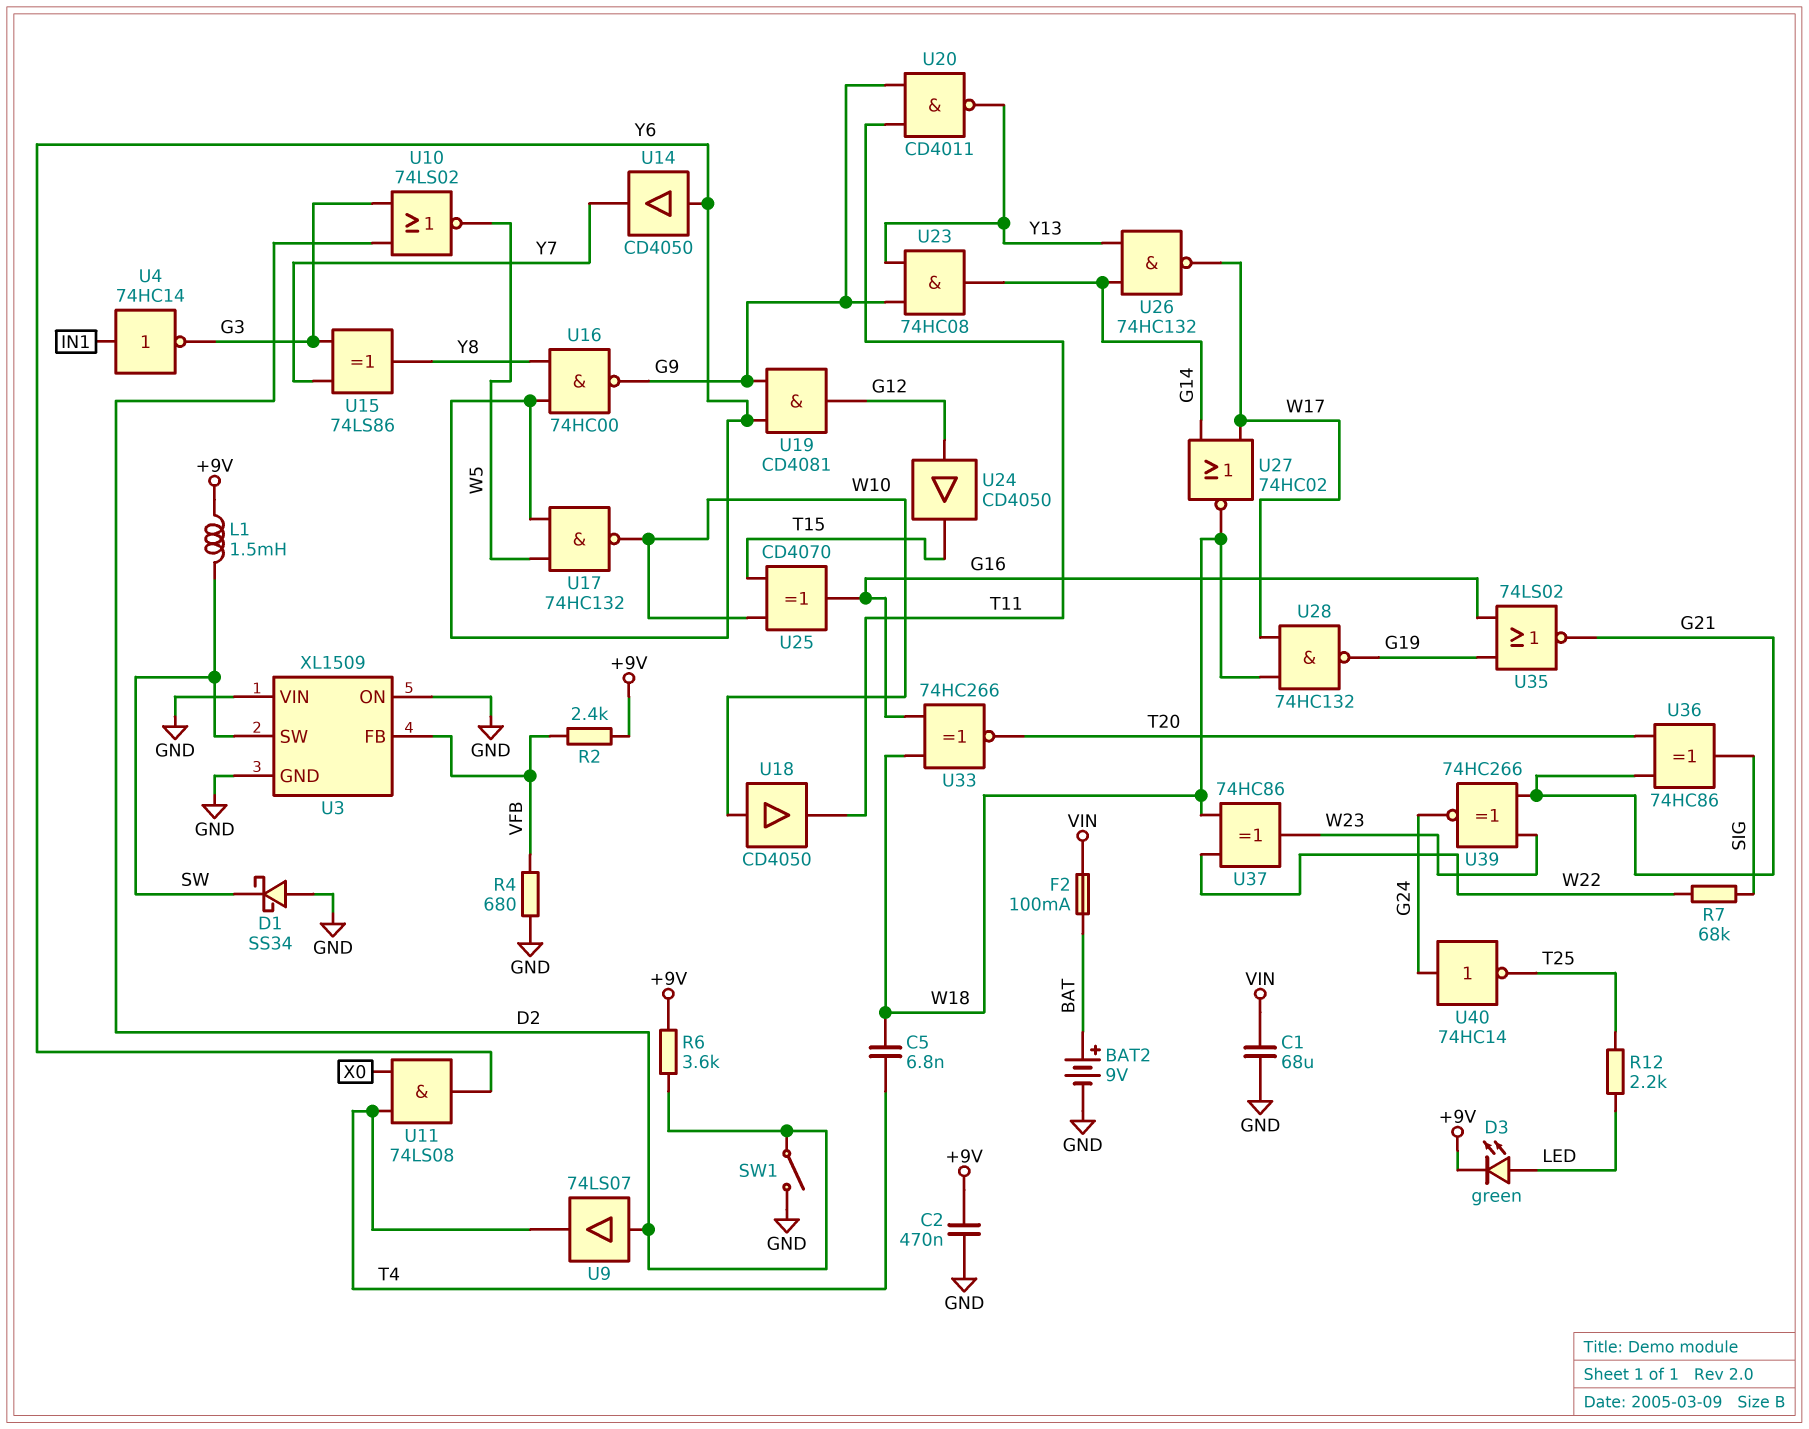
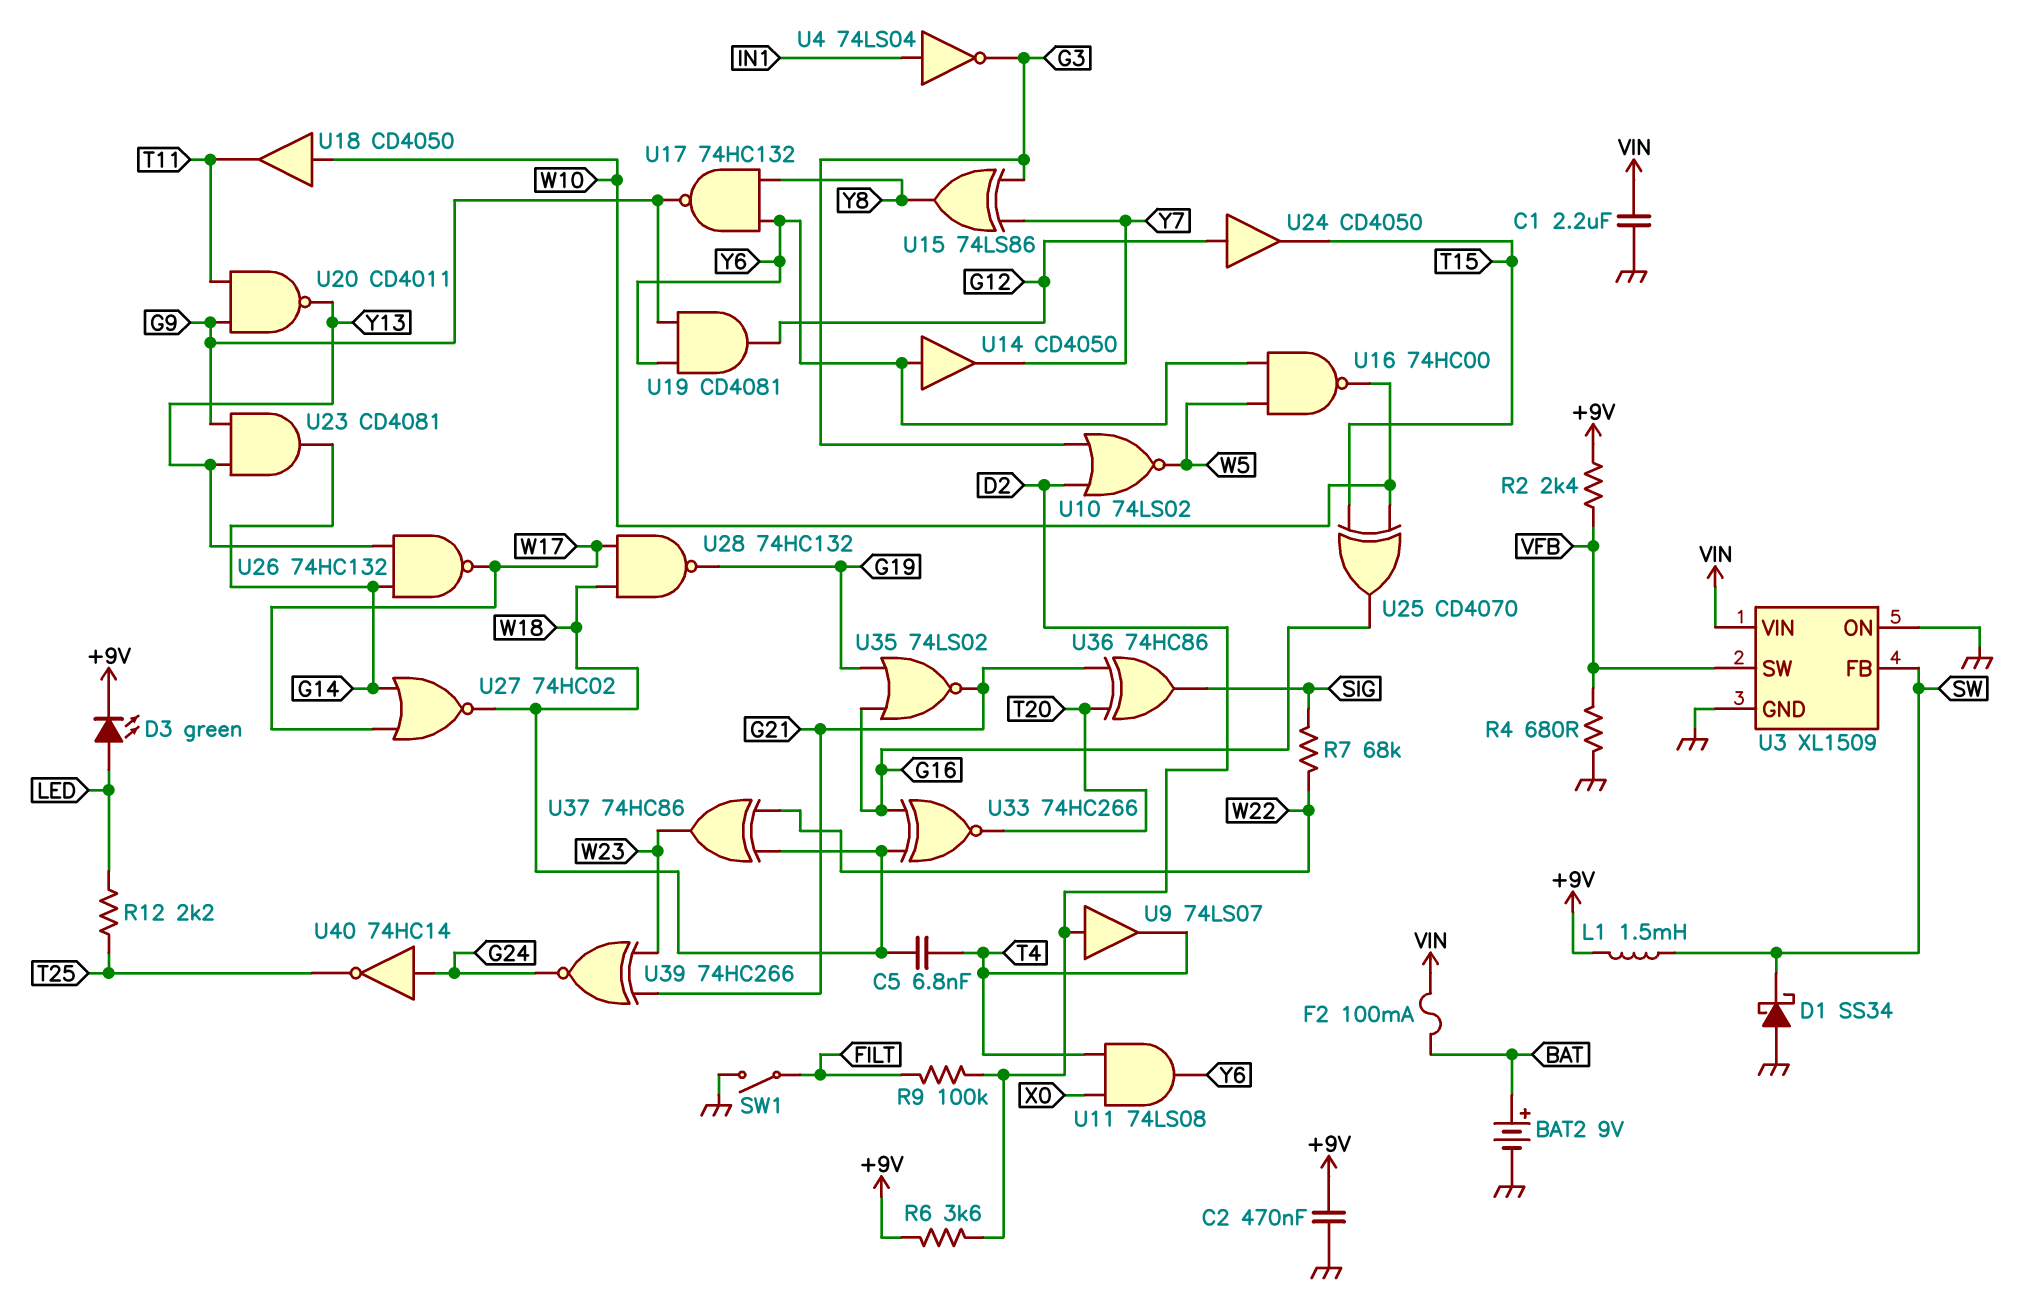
C1: 68uF (GND, VIN) -> 2.2uF (GND, VIN)
R9: none -> 100k (D2, FILT)
SW1: switch (D2, GND) -> switch (FILT, GND)
U3 pin FB: VFB -> SW
U3 pin SW: SW -> VFB
U3 pin VIN: GND -> VIN
U4: NOT 74HC14 (in IN1, out G3) -> NOT 74LS04 (in IN1, out G3)
U16: NAND 74HC00 (in Y6, in Y8, out G9) -> NAND 74HC00 (in W5, in Y6, out W10)
U17: NAND 74HC132 (in W5, in Y6, out W10) -> NAND 74HC132 (in Y6, in Y8, out G9)
U23: AND 74HC08 (in G9, in Y13, out G14) -> AND CD4081 (in G9, in Y13, out G14)

